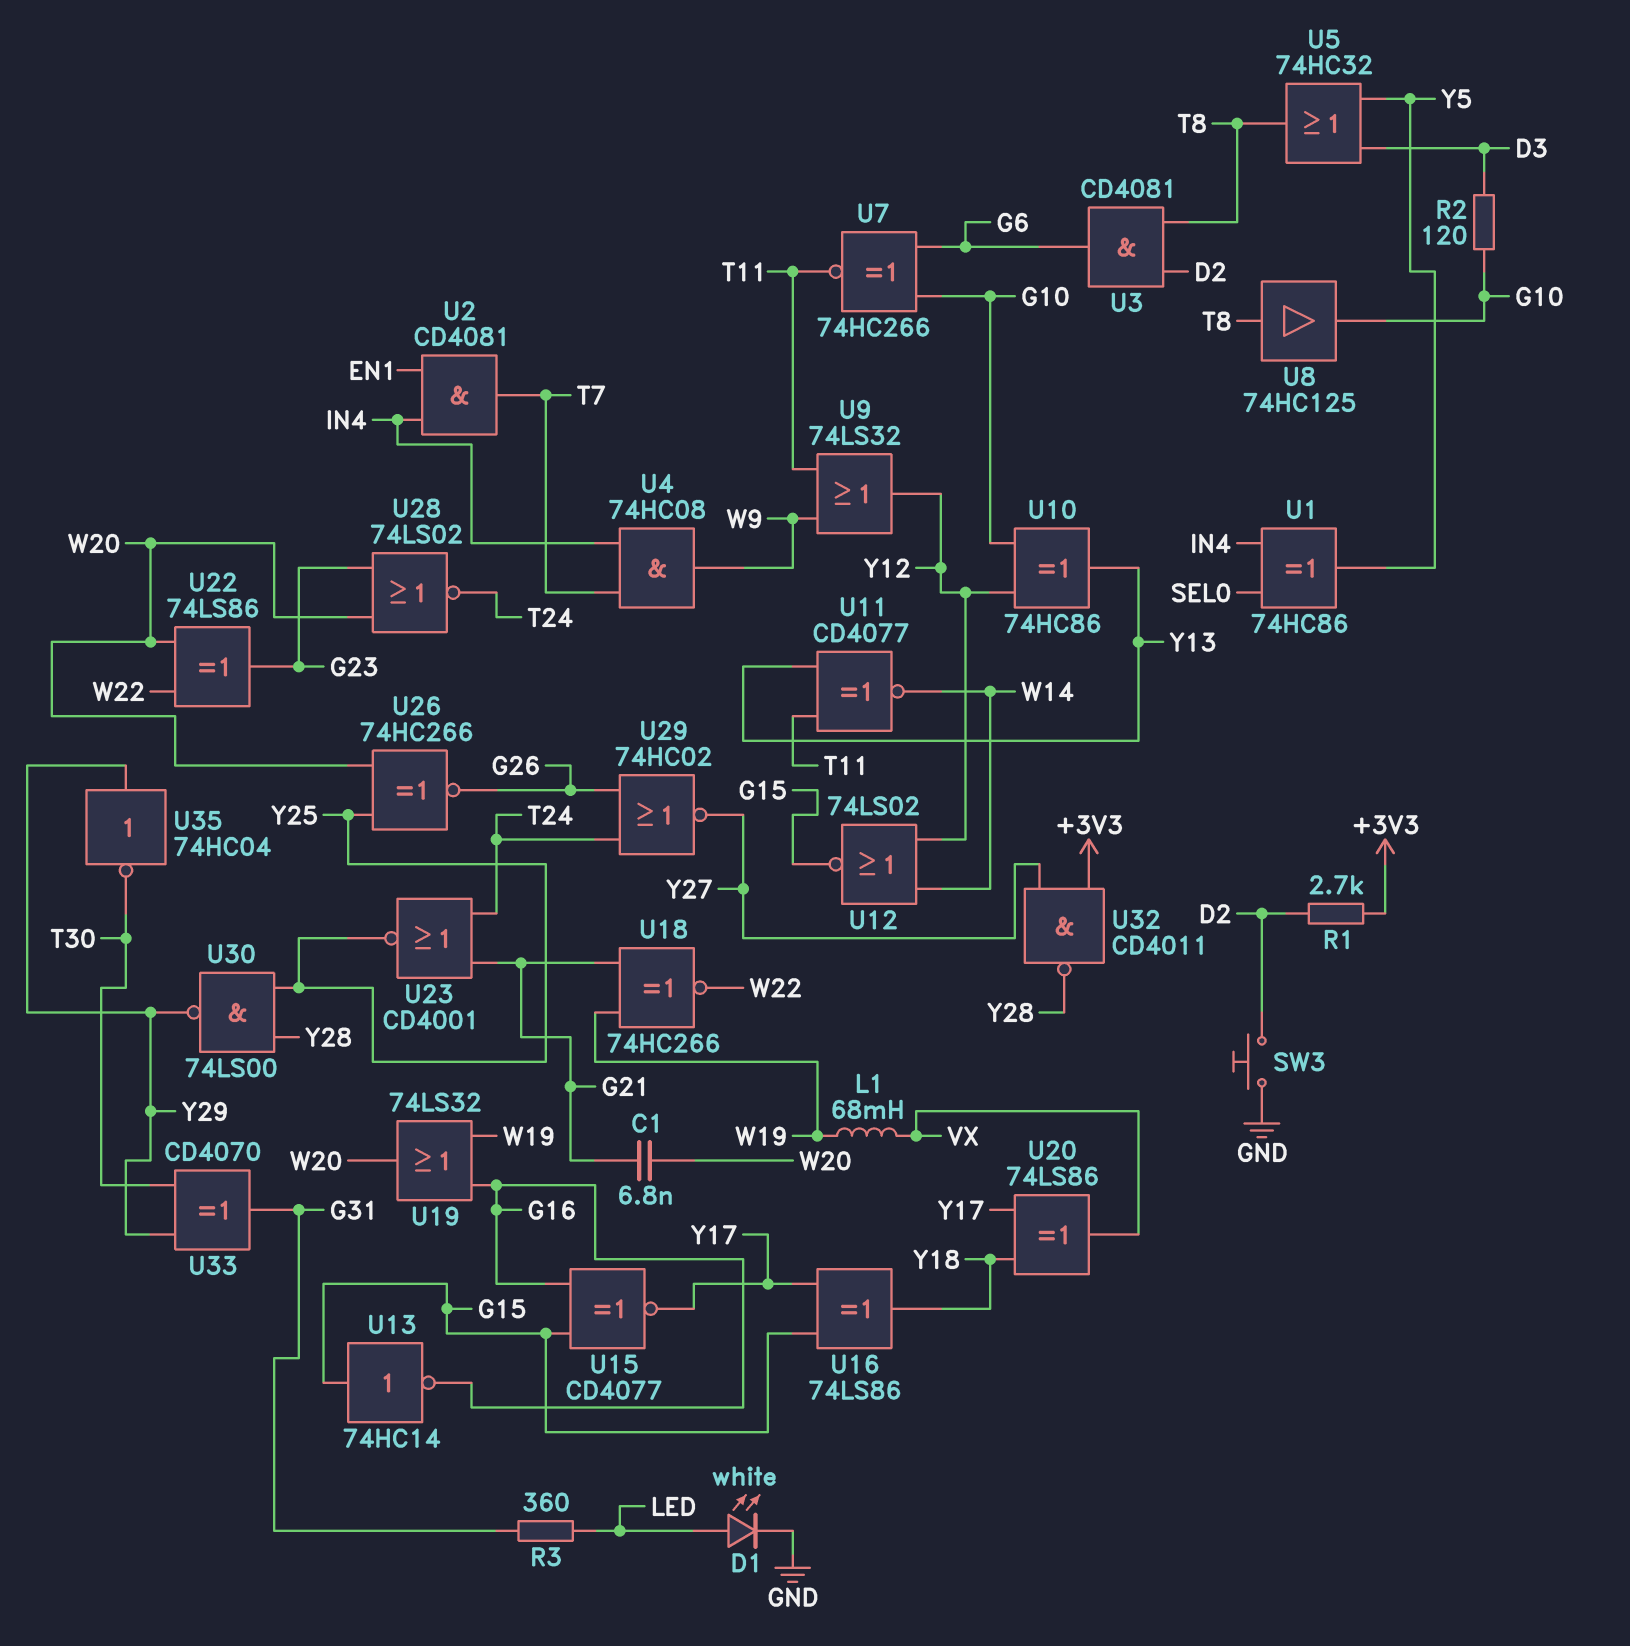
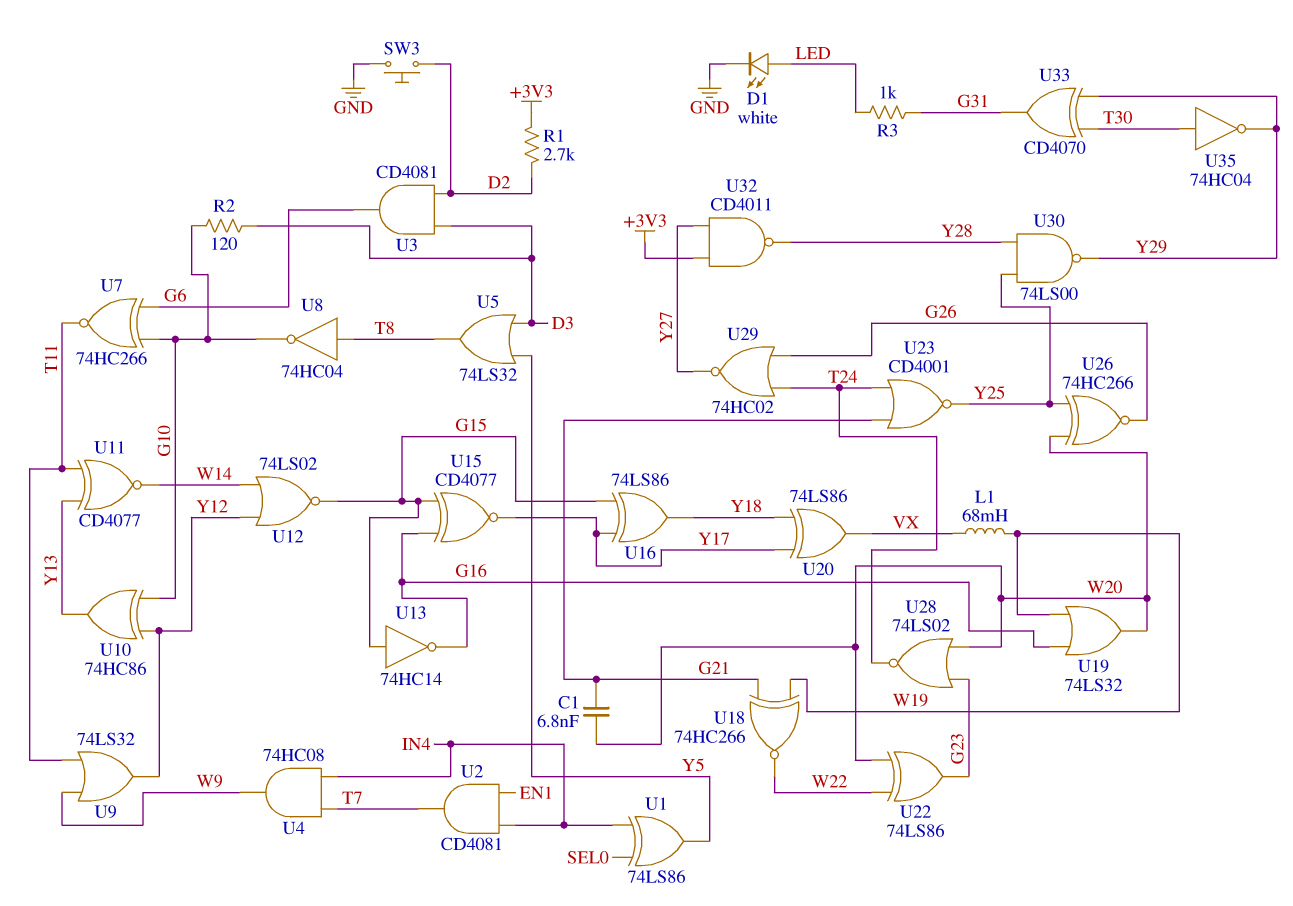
R3: 360 (G31, LED) -> 1k (G31, LED)
U1: XOR 74HC86 (in IN4, in SEL0, out Y5) -> XOR 74LS86 (in IN4, in SEL0, out Y5)
U3: AND CD4081 (in D2, in T8, out G6) -> AND CD4081 (in D2, in D3, out G6)
U5: OR 74HC32 (in D3, in Y5, out T8) -> OR 74LS32 (in D3, in Y5, out T8)
U8: buffer 74HC125 (in T8, out G10) -> NOT 74HC04 (in T8, out G10)
U35: NOT 74HC04 (in Y29, out T30) -> NOT 74HC04 (in T30, out Y29)

